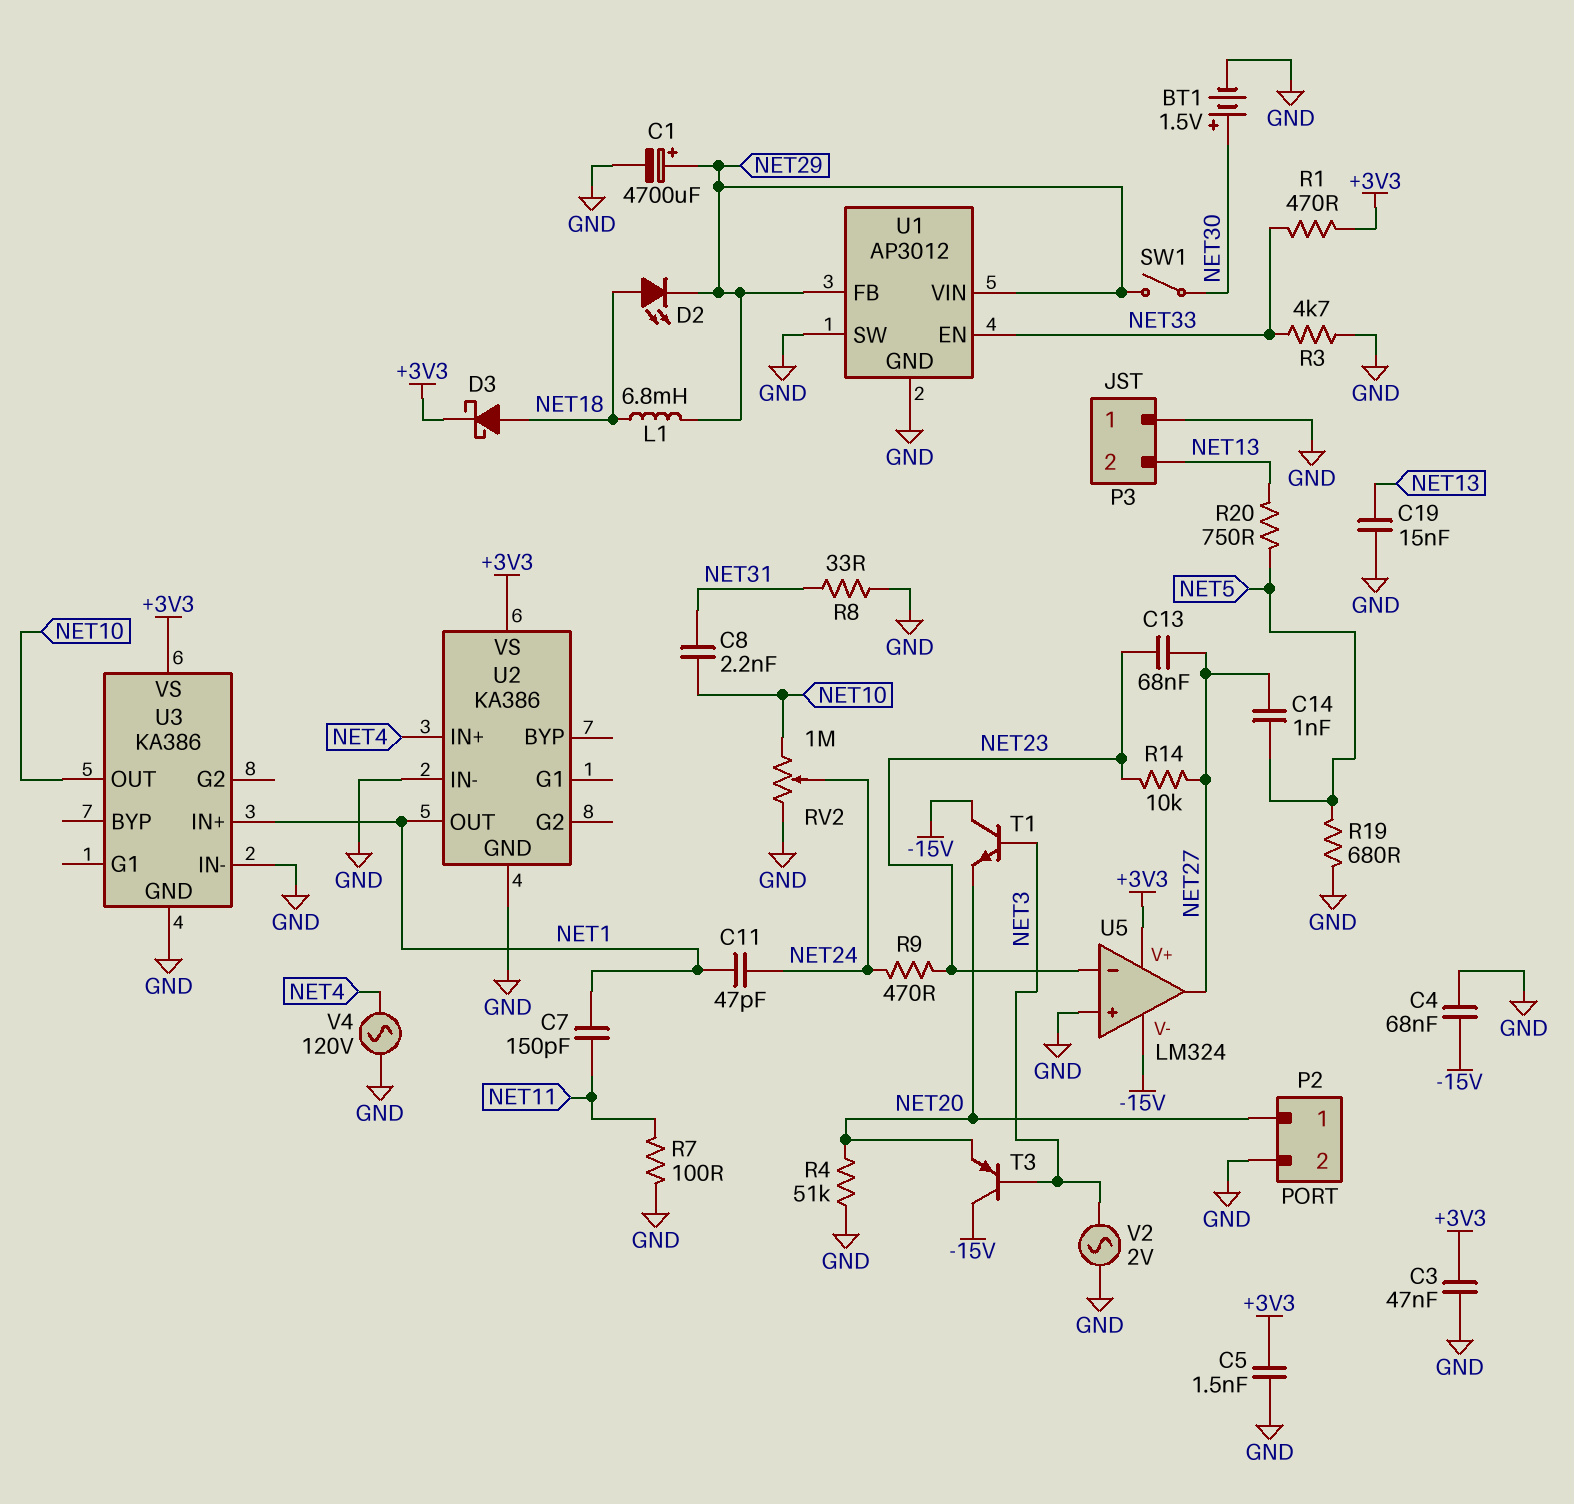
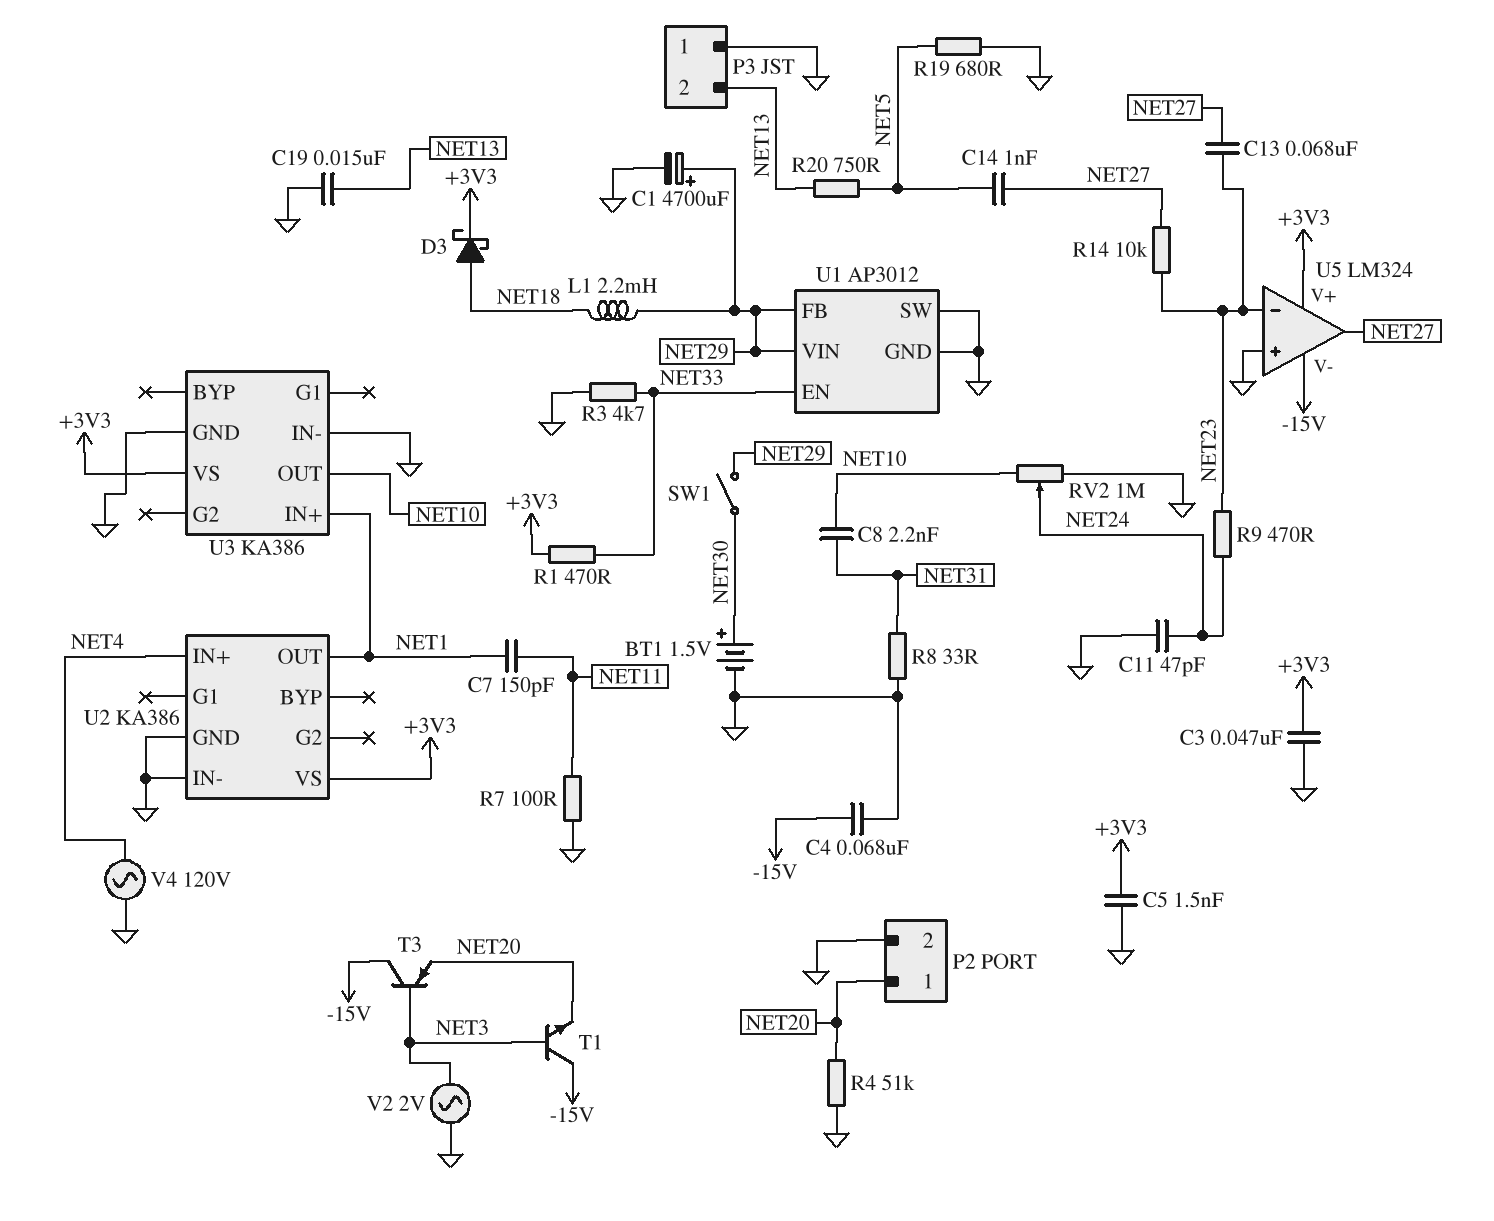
C11: 47pF (NET1, NET24) -> 47pF (GND, NET24)
D2: LED (A NET18, K NET29) -> none
L1: 6.8mH (NET18, NET29) -> 2.2mH (NET18, NET29)

